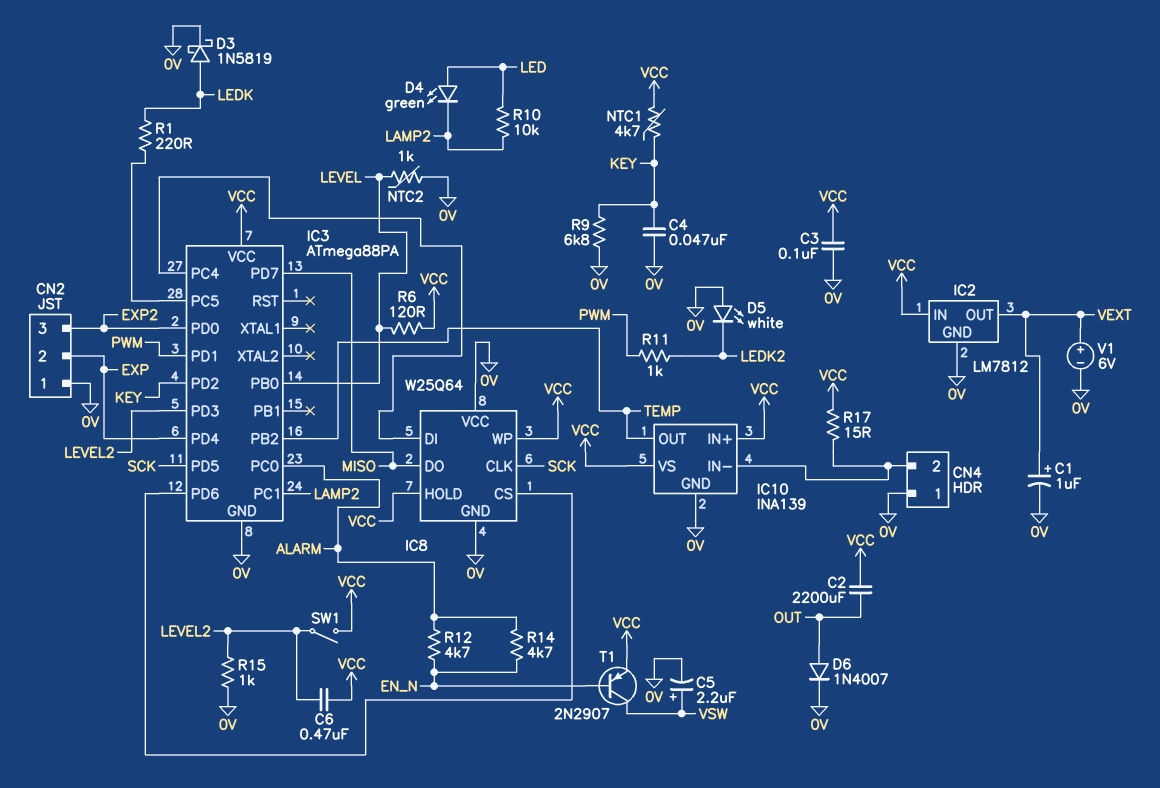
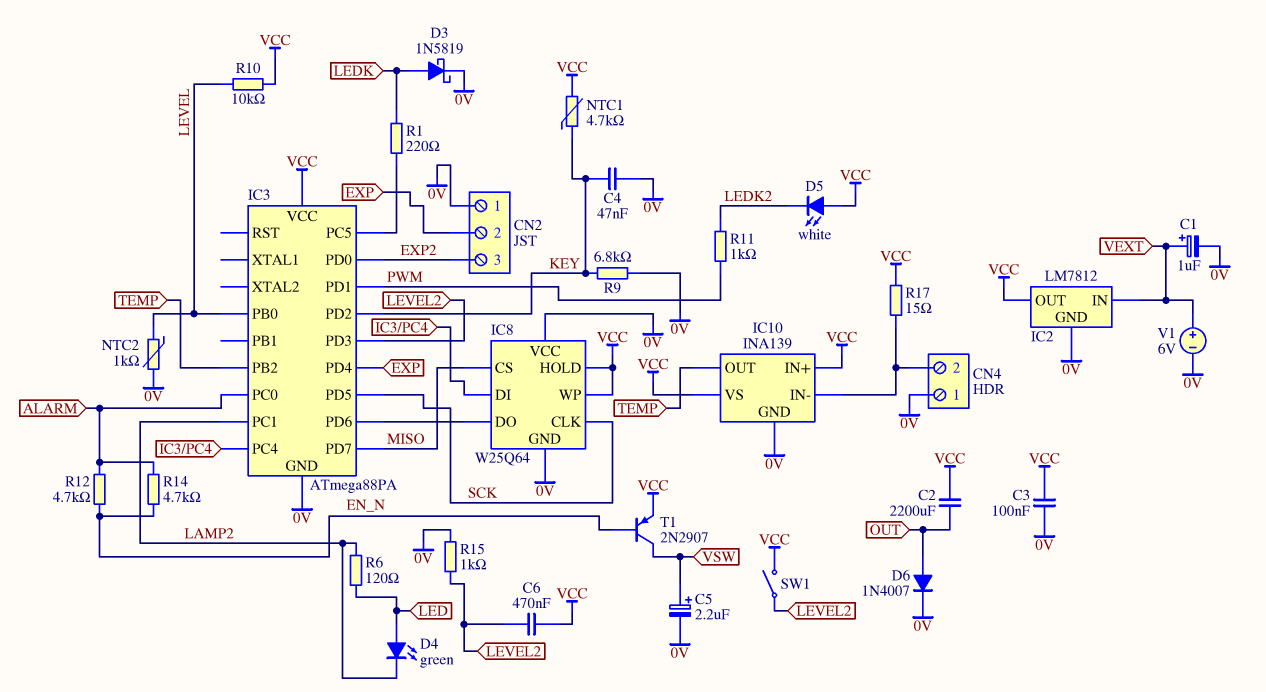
D5: LED white (A 0V, K LEDK2) -> LED white (A VCC, K LEDK2)
IC2 pin IN: VCC -> VEXT
IC2 pin OUT: VEXT -> VCC
IC8 pin CS: IC3/PD6 -> MISO
IC8 pin DO: MISO -> IC3/PD6
R6: 120 (LEVEL, VCC) -> 120 (LAMP2, LED)
R10: 10k (LAMP2, LED) -> 10k (LEVEL, VCC)

